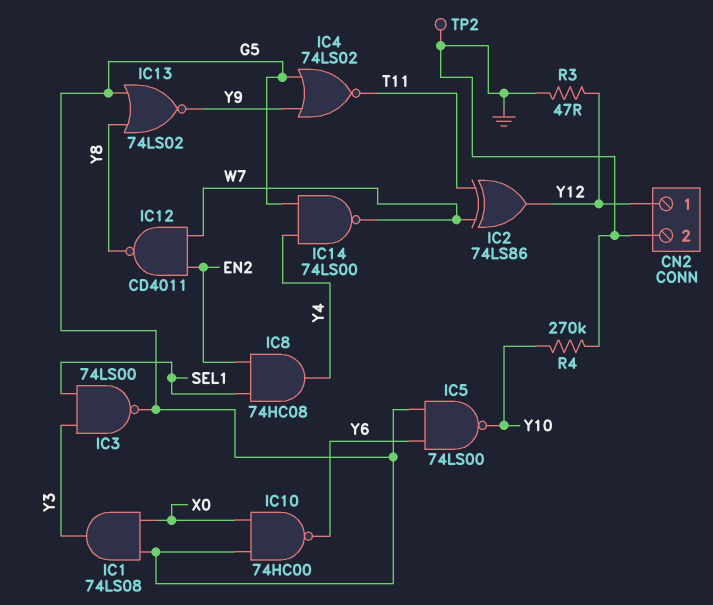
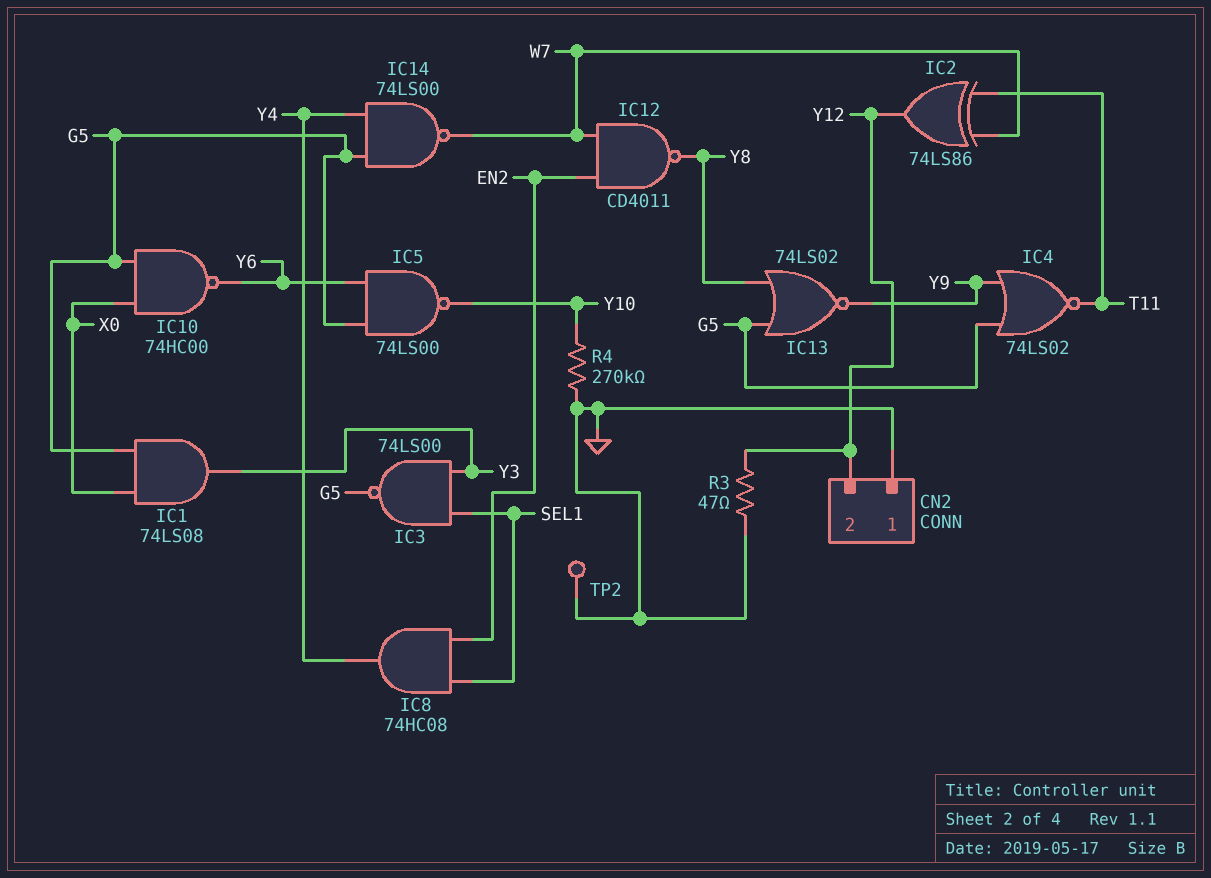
CN2 pin 1: Y12 -> GND
CN2 pin 2: GND -> Y12

